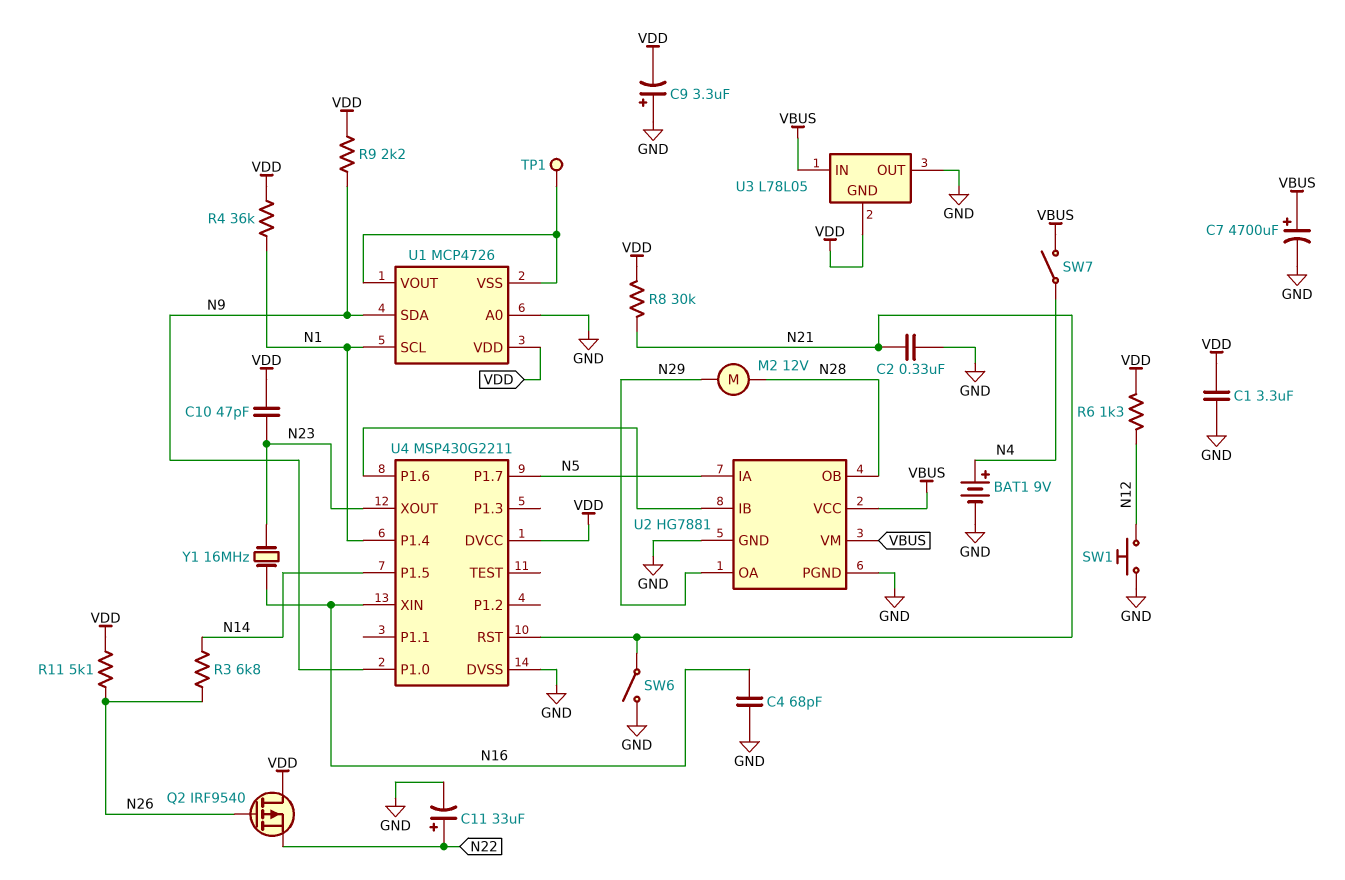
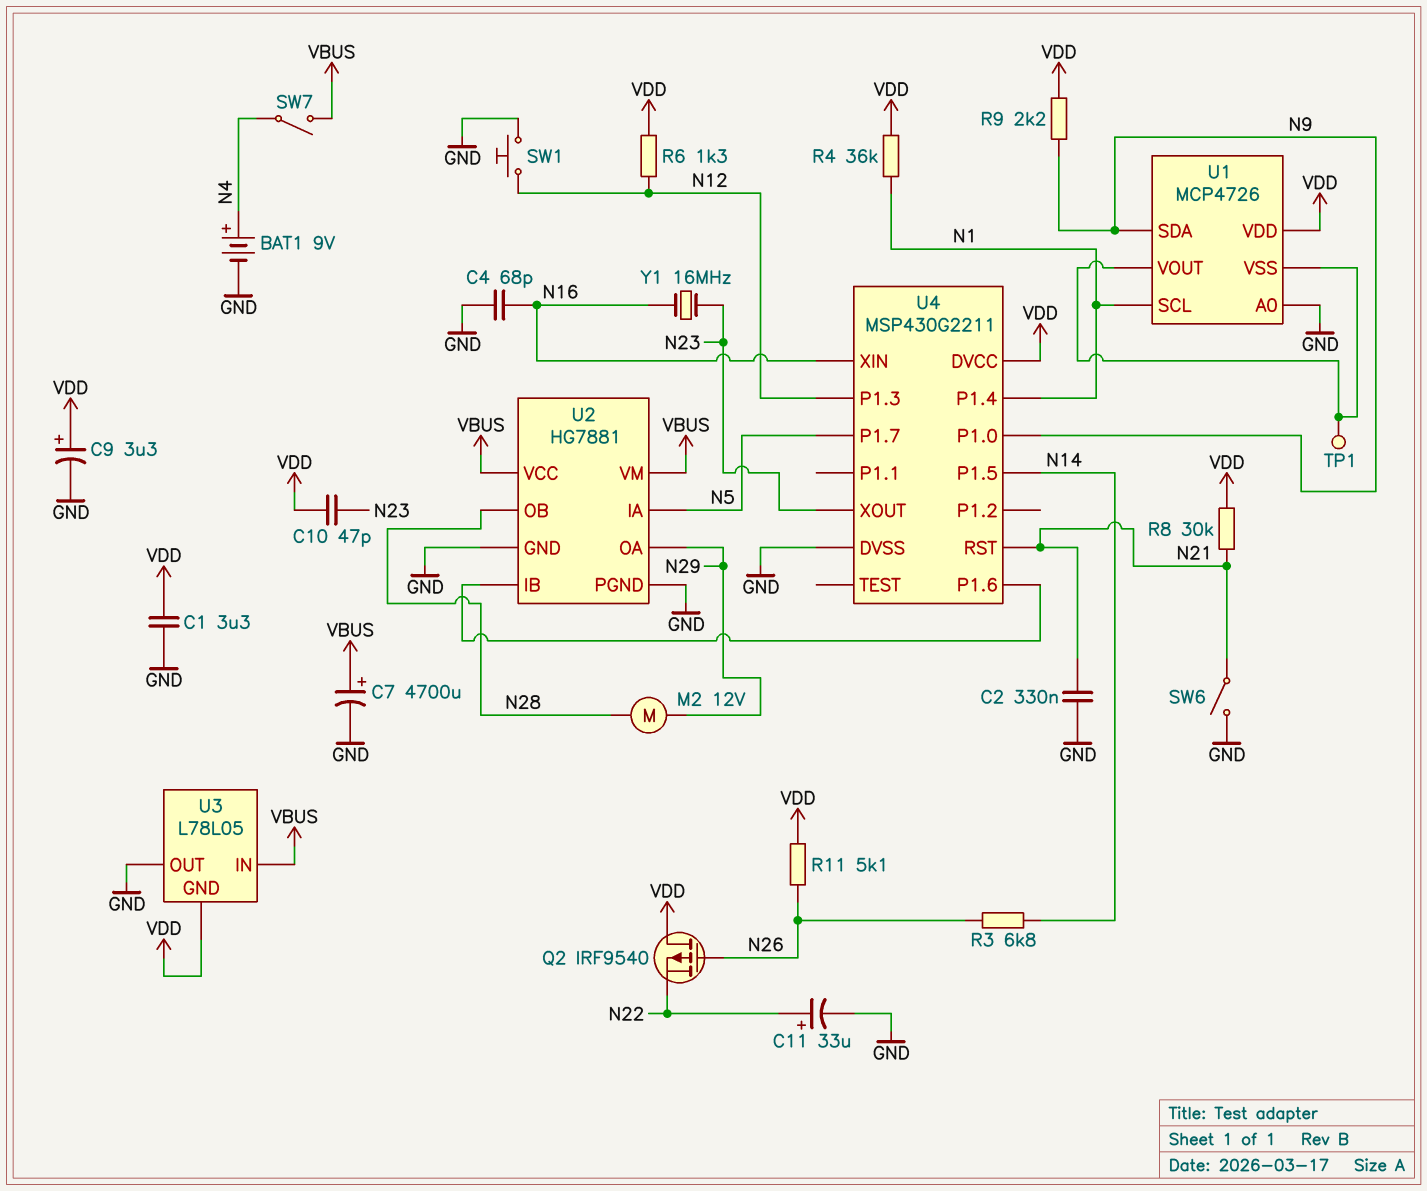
C9: 3.3uF (plus GND, minus VDD) -> 3.3uF (plus VDD, minus GND)
U4 pin P1.3: none -> N12

